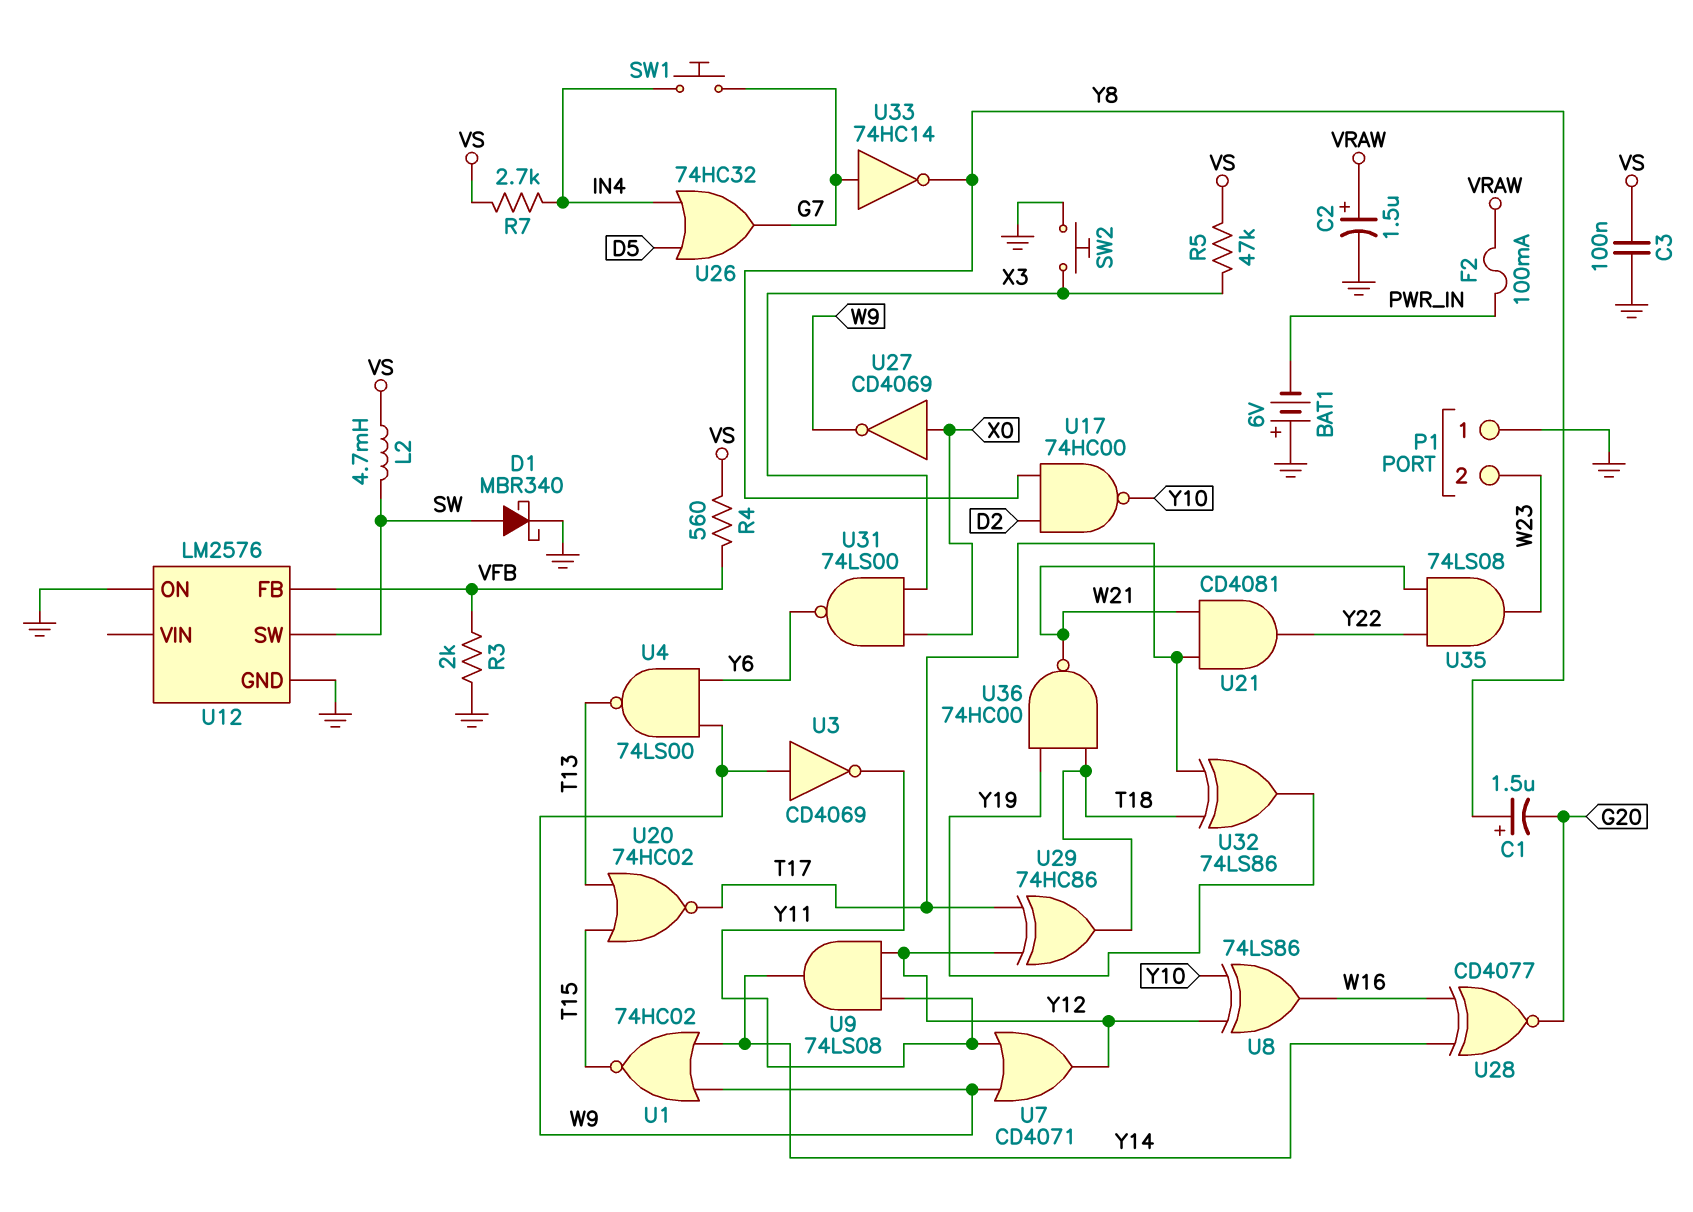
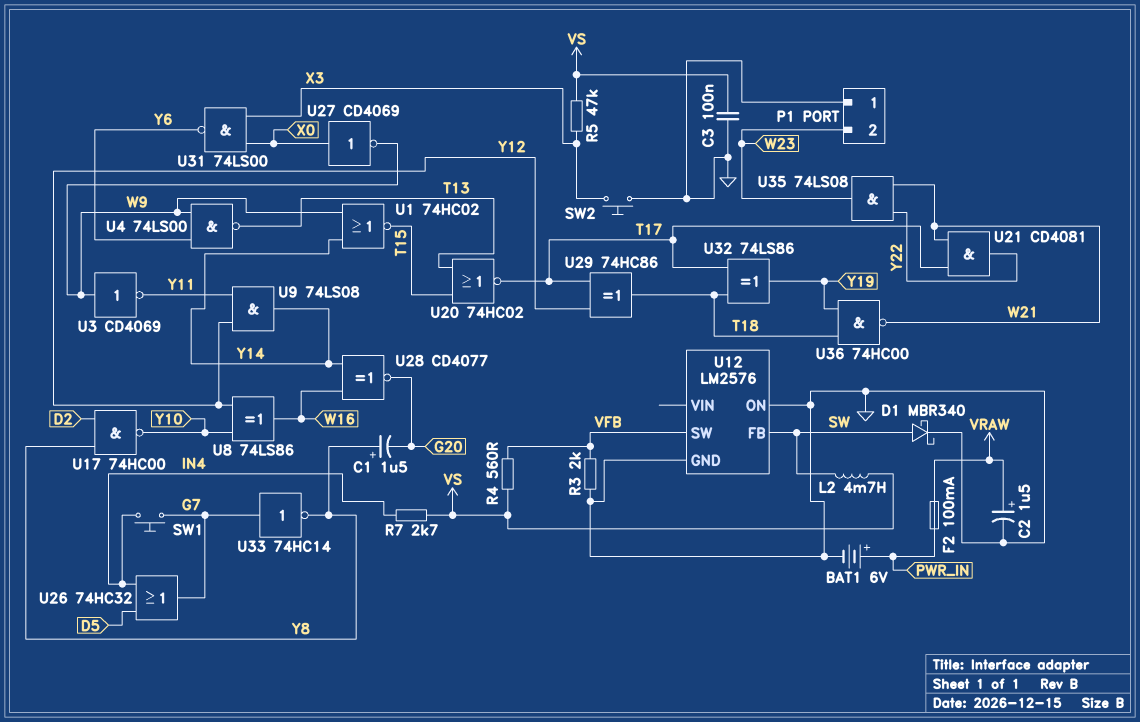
BAT1: 6V (plus GND, minus PWR_IN) -> 6V (plus PWR_IN, minus GND)
U7: OR CD4071 (in W9, in Y11, out Y12) -> none
U12 pin FB: VFB -> SW
U12 pin SW: SW -> VFB

